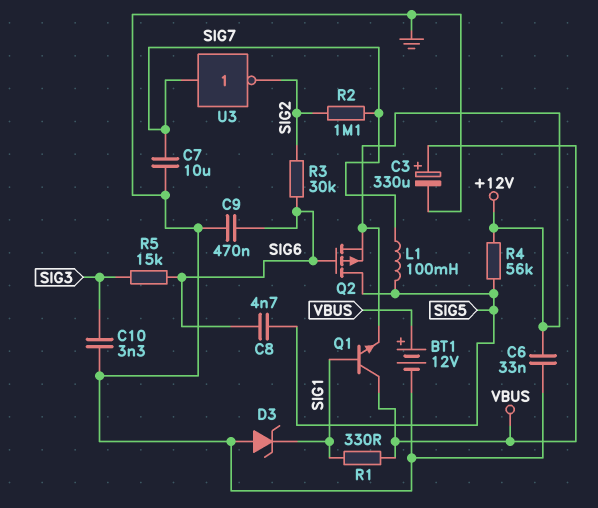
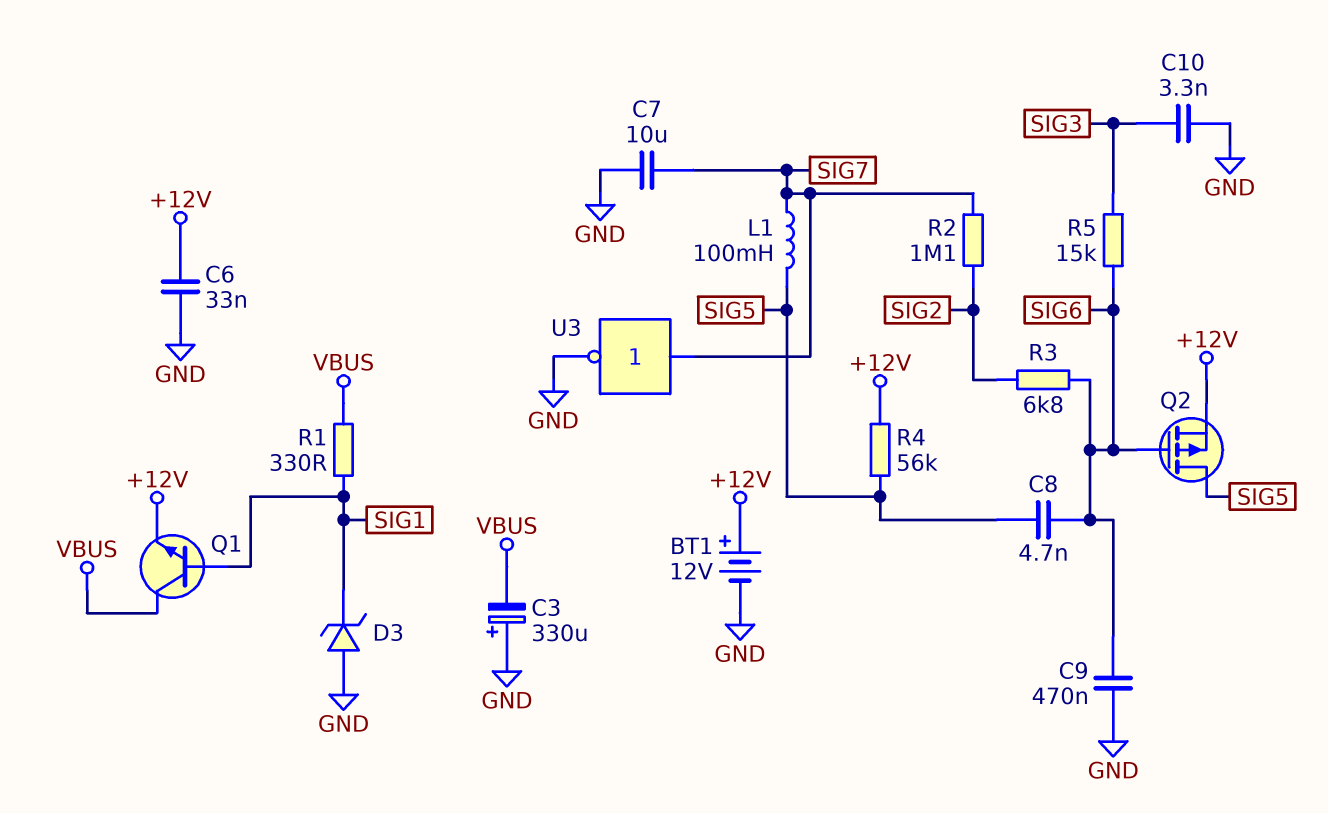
BT1: 12V (plus VBUS, minus GND) -> 12V (plus +12V, minus GND)
C3: 330uF (plus VBUS, minus GND) -> 330uF (plus GND, minus VBUS)
R3: 30k (SIG2, SIG6) -> 6.8k (SIG2, SIG6)
U3: NOT (in SIG7, out SIG2) -> NOT (in SIG7, out GND)

